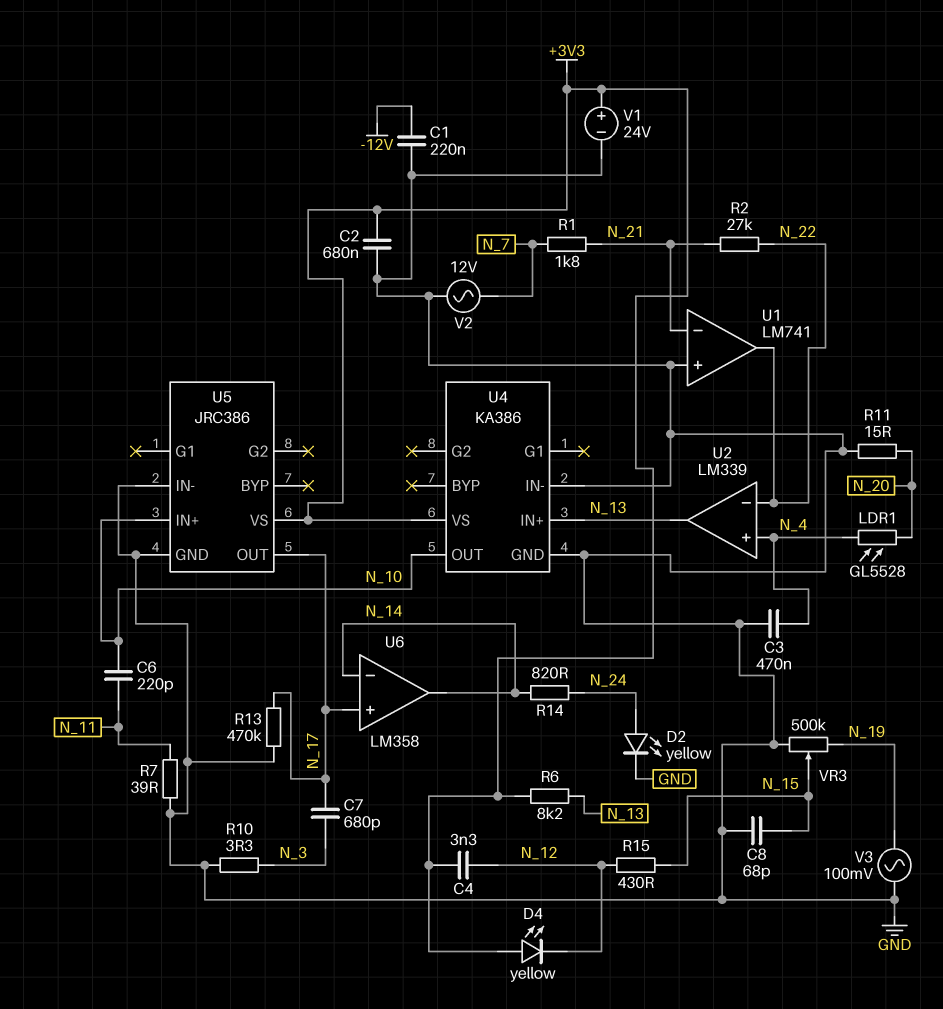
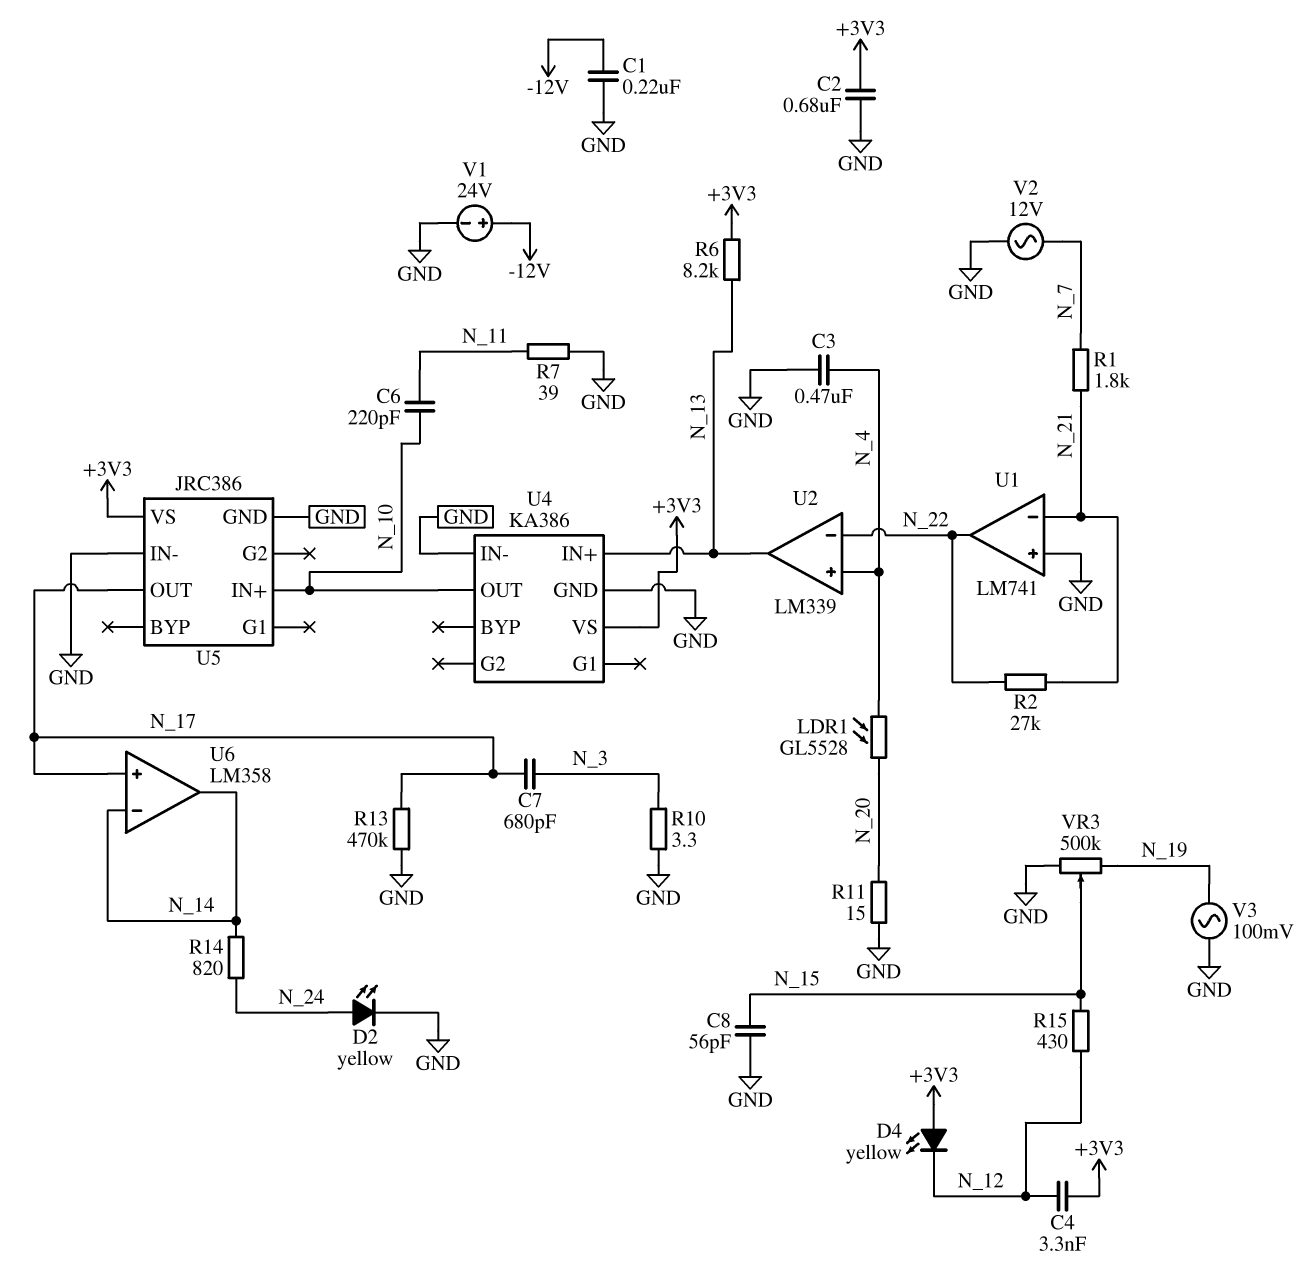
C8: 68pF (GND, N_15) -> 56pF (GND, N_15)
V1: 24V (plus +3V3, minus GND) -> 24V (plus -12V, minus GND)

